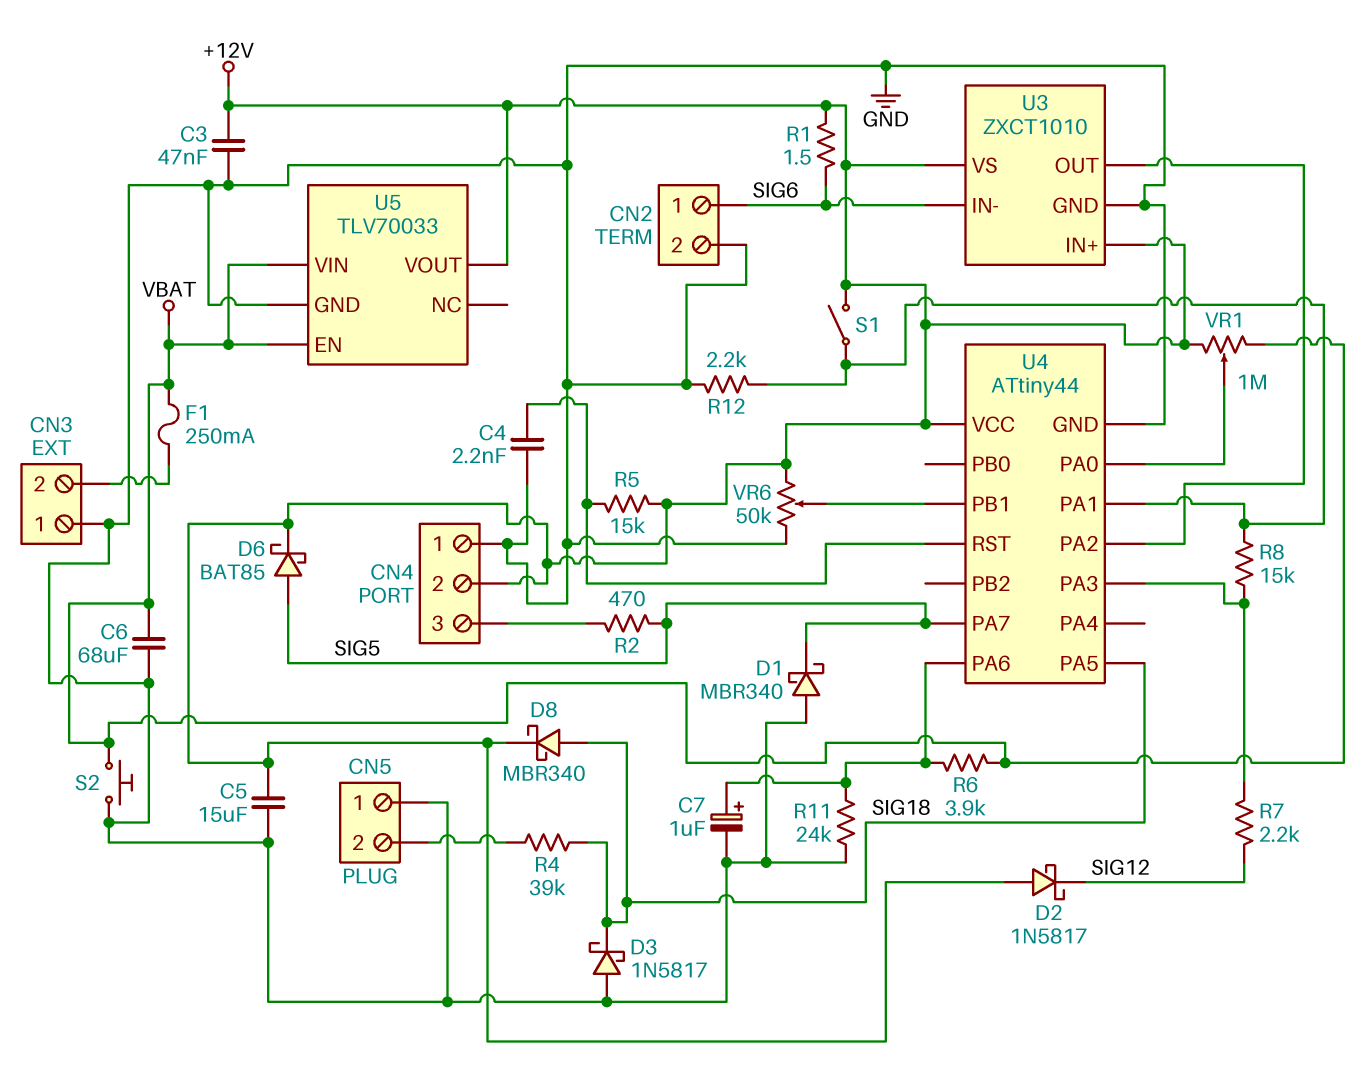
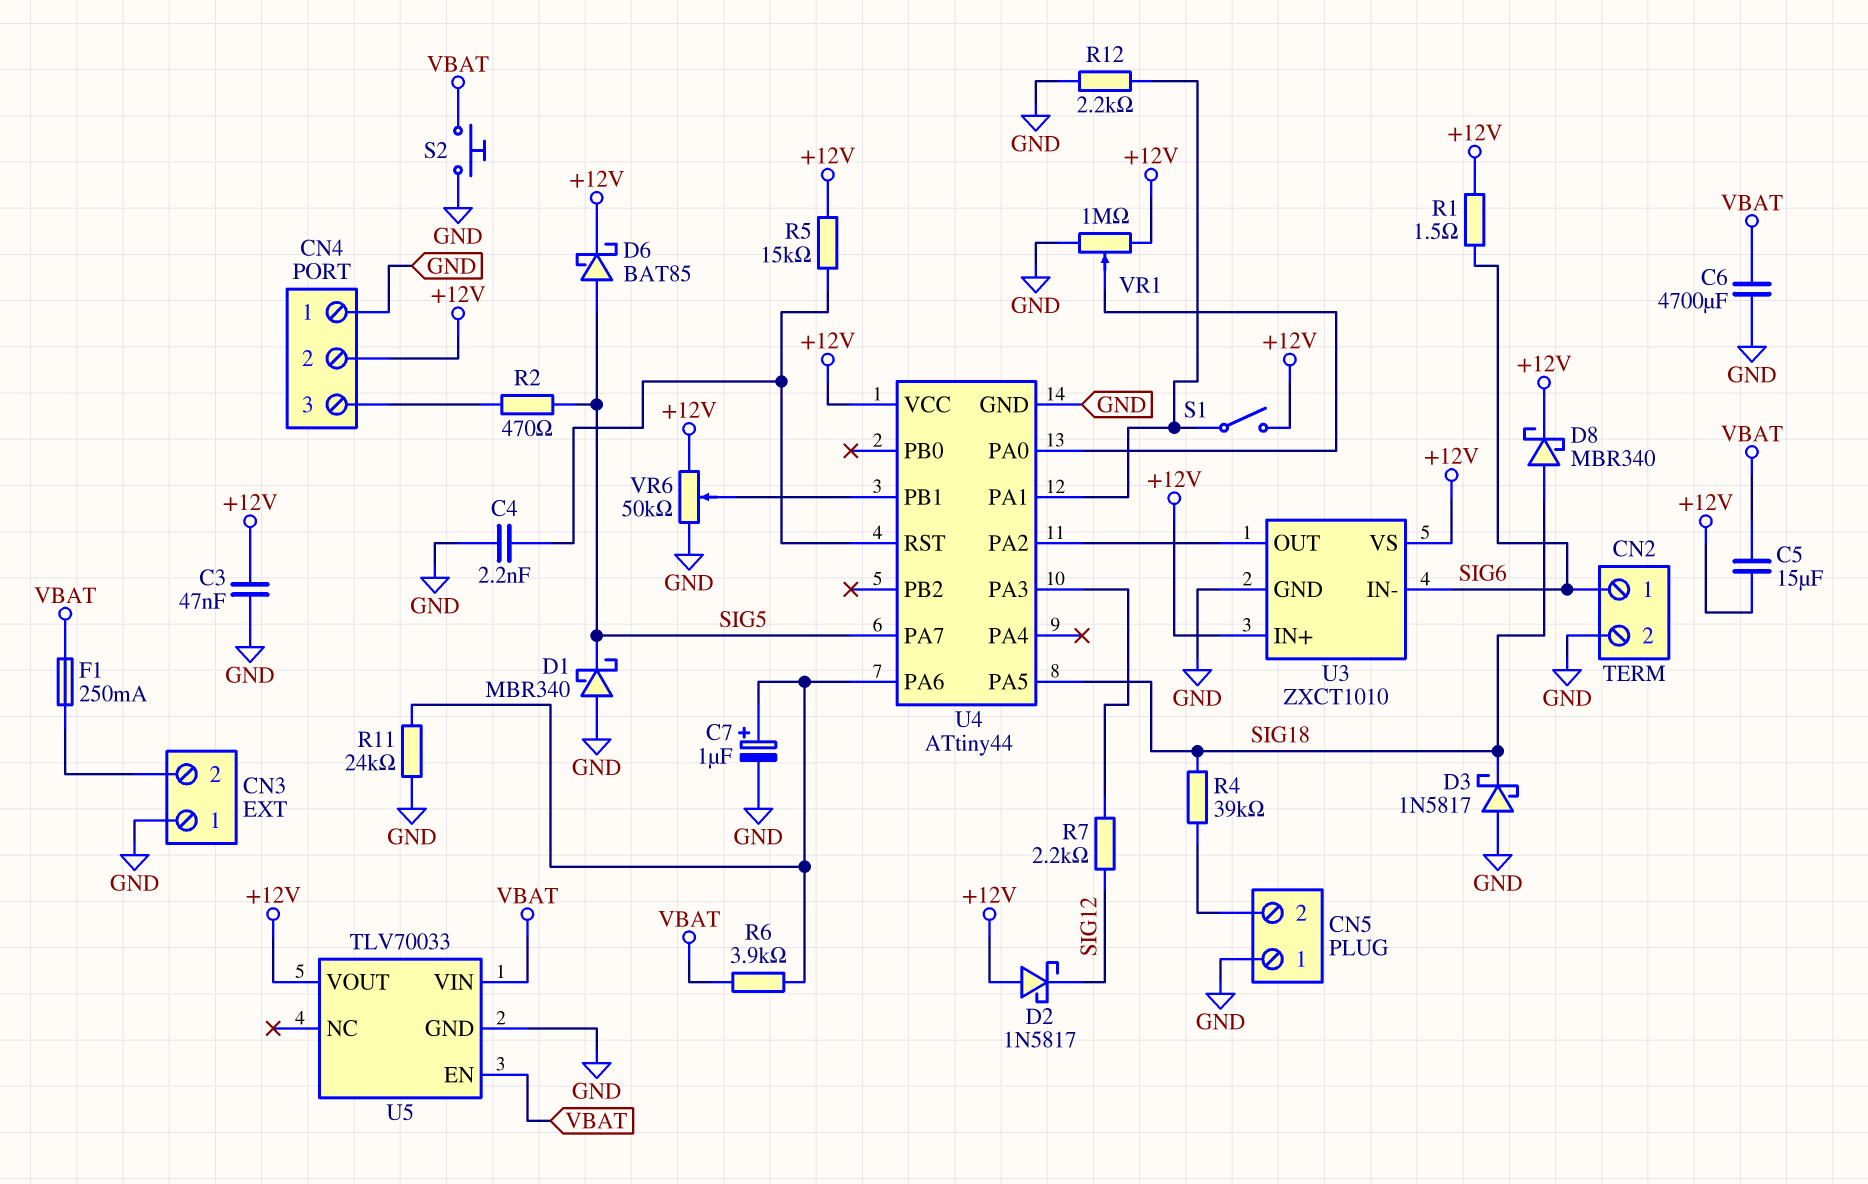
C5: 15uF (+12V, GND) -> 15uF (+12V, VBAT)
C6: 68uF (GND, VBAT) -> 4700uF (GND, VBAT)
R8: 15k (U4/PA1, U4/PA3) -> none
VR1: 1M (+12V, VBAT, wiper U4/PA0) -> 1M (+12V, GND, wiper U4/PA0)

